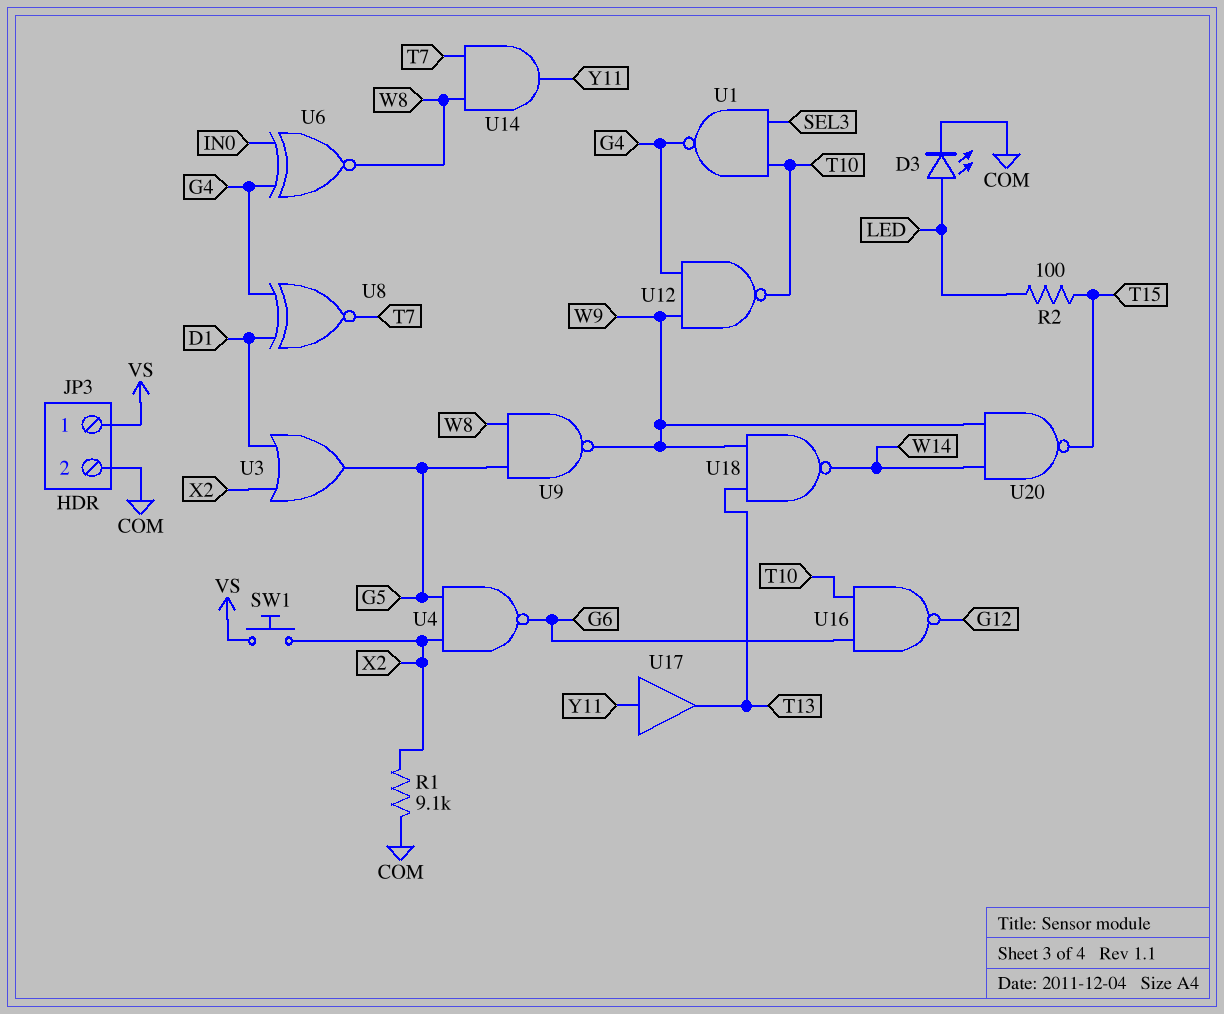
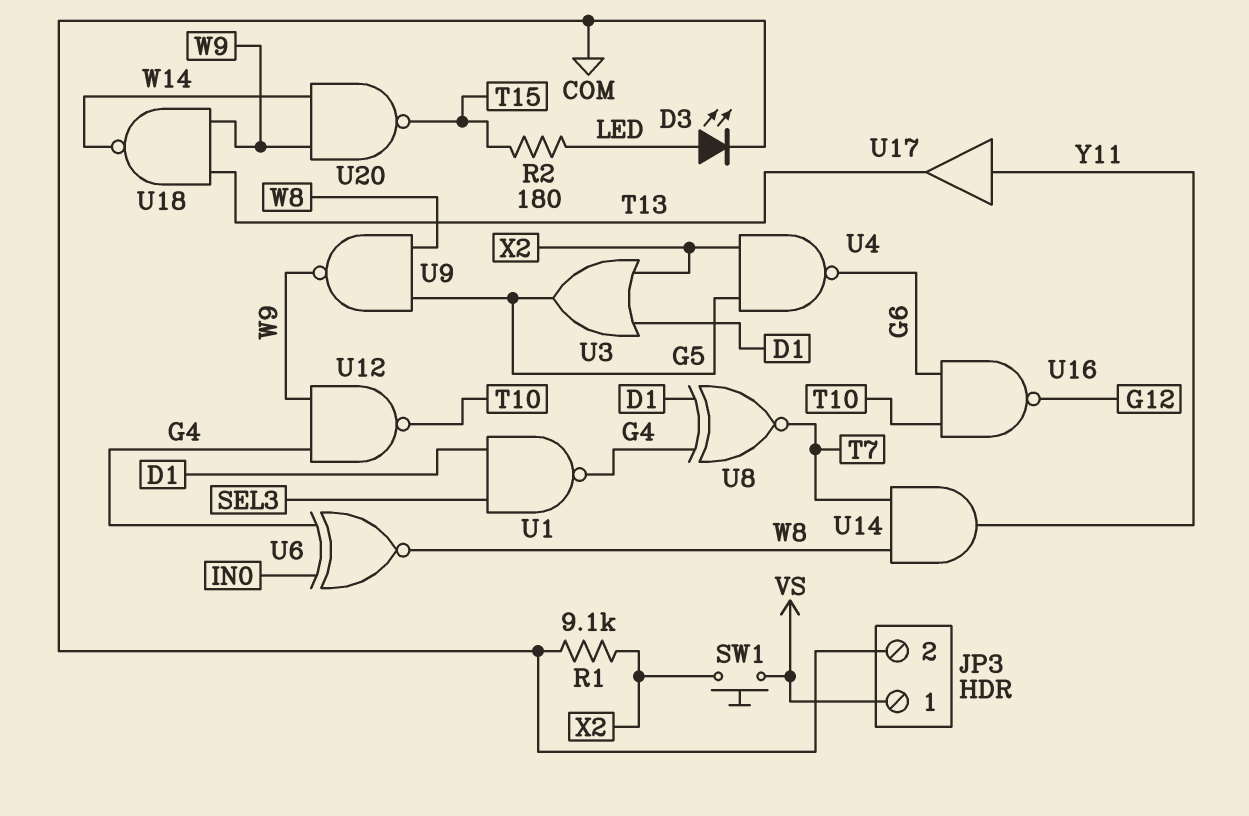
R2: 100 (LED, T15) -> 180 (LED, T15)
U1: NAND (in SEL3, in T10, out G4) -> NAND (in D1, in SEL3, out G4)

